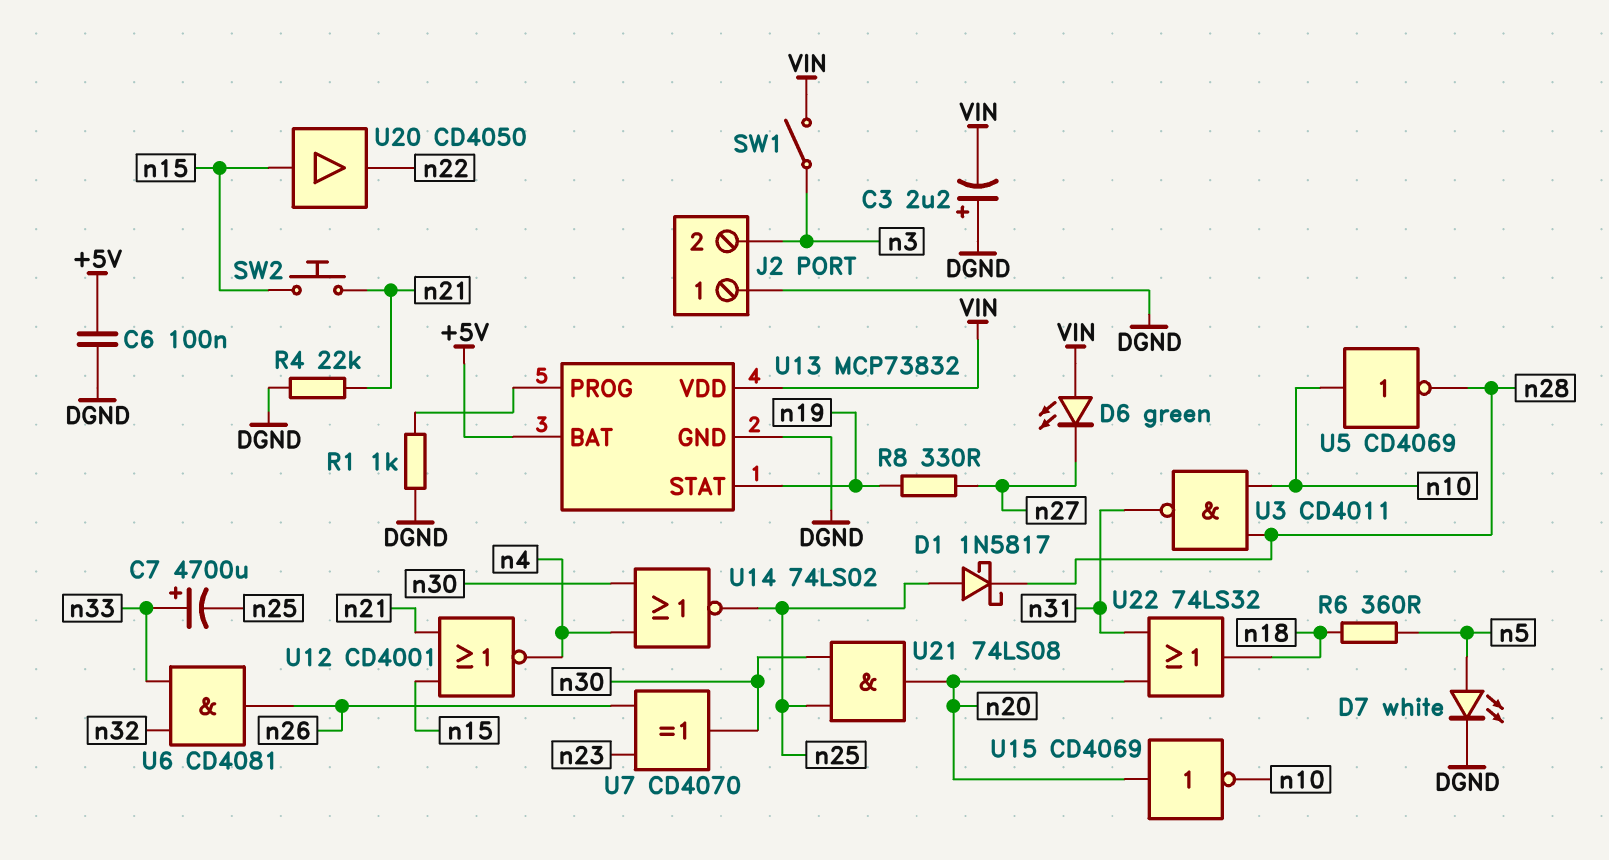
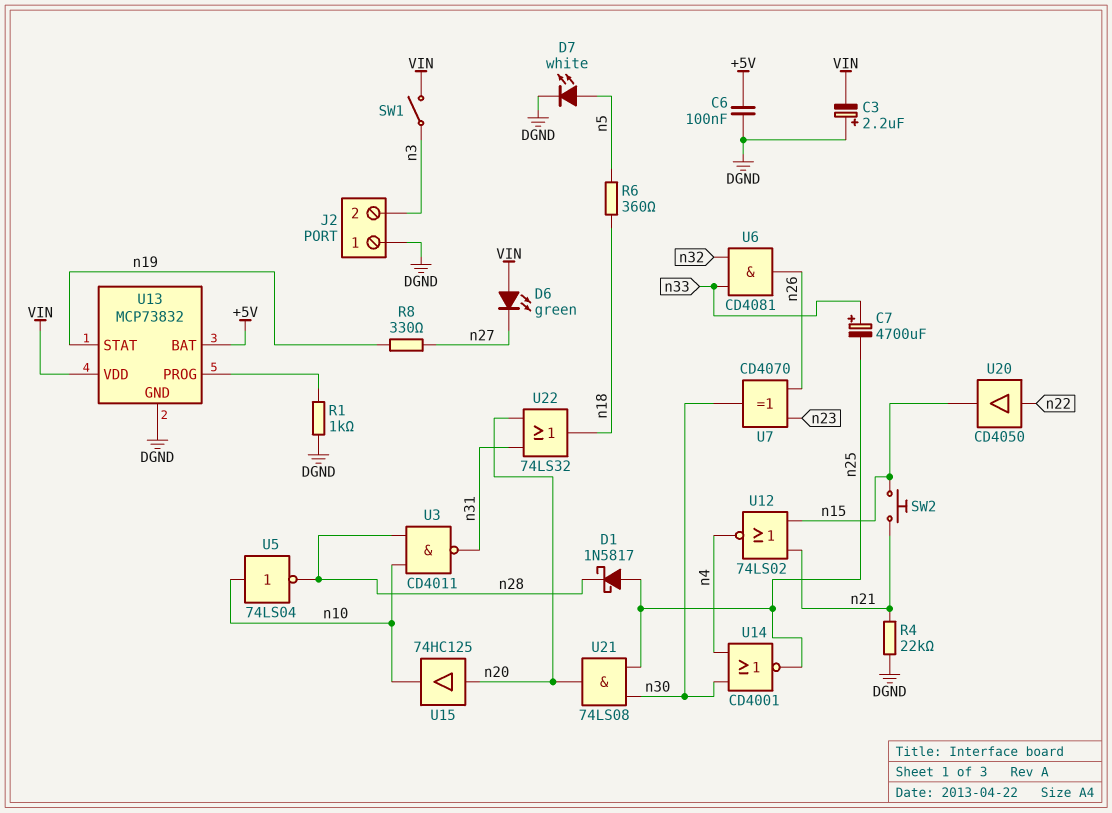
U5: NOT CD4069 (in n10, out n28) -> NOT 74LS04 (in n10, out n28)
U12: NOR CD4001 (in n15, in n21, out n4) -> NOR 74LS02 (in n15, in n21, out n4)
U14: NOR 74LS02 (in n4, in n30, out n25) -> NOR CD4001 (in n4, in n30, out n25)
U15: NOT CD4069 (in n20, out n10) -> buffer 74HC125 (in n20, out n10)
U20: buffer CD4050 (in n15, out n22) -> buffer CD4050 (in n22, out n15)

